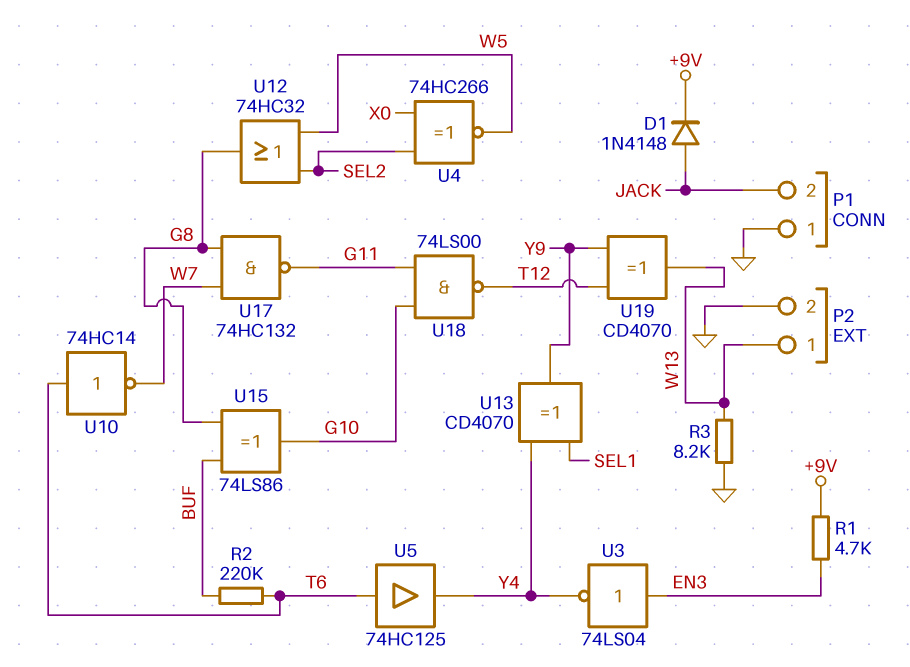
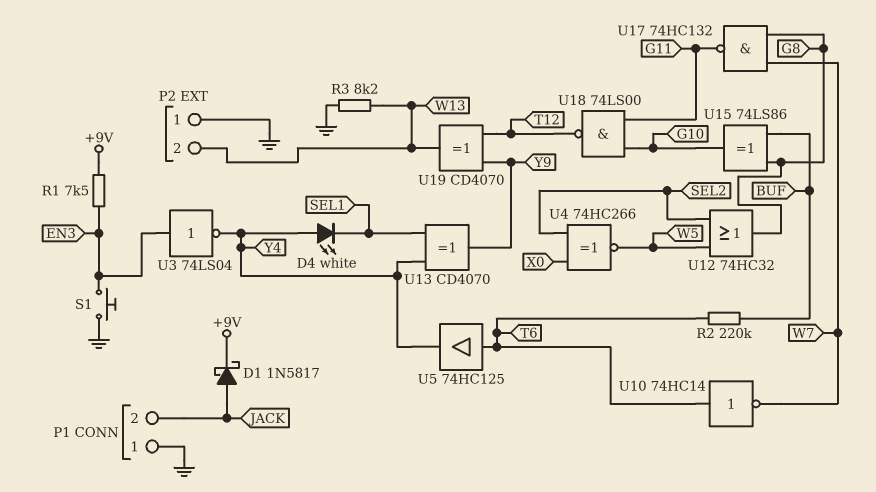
D1: diode 1N4148 (A JACK, K +9V) -> schottky 1N5817 (A JACK, K +9V)
D4: none -> LED white (A Y4, K SEL1)
P2 pin 1: W13 -> GND
P2 pin 2: GND -> W13
R1: 4.7k (+9V, EN3) -> 7.5k (+9V, EN3)
S1: none -> button (EN3, GND)

